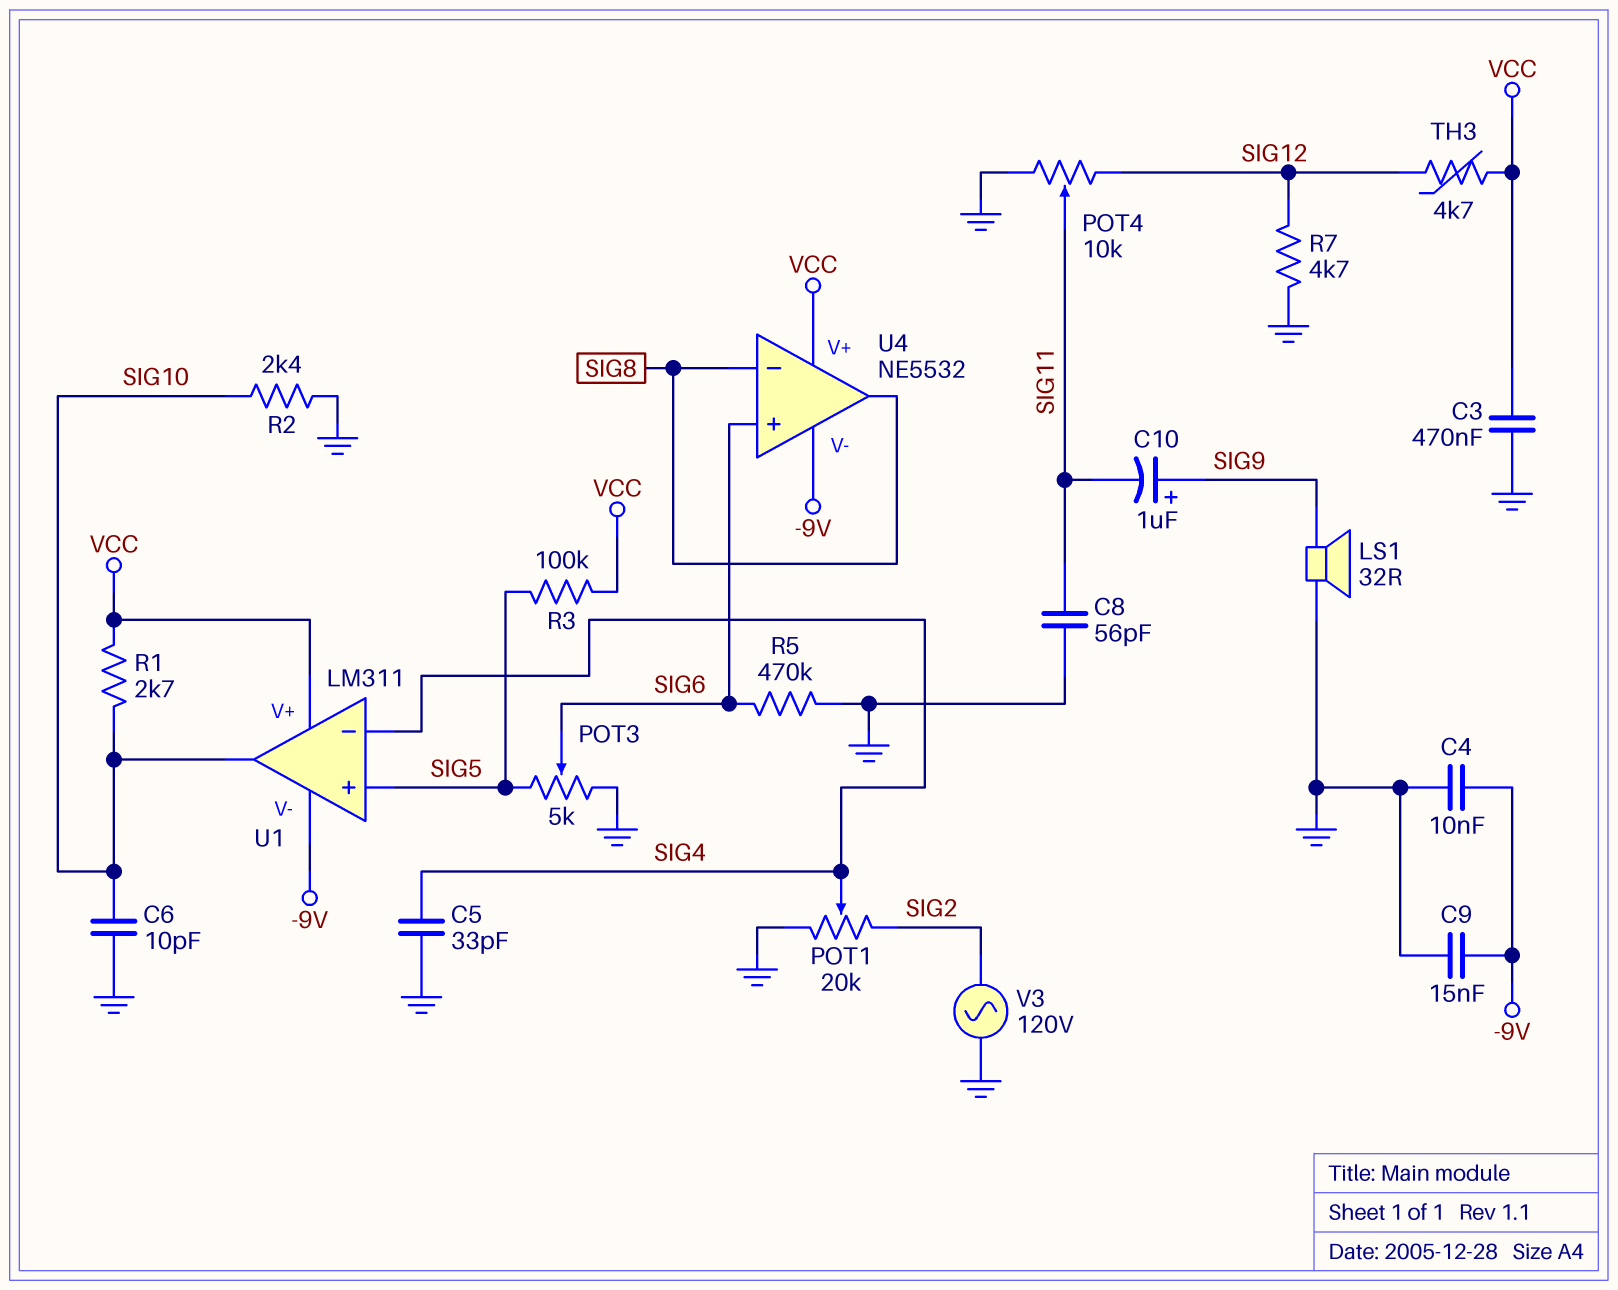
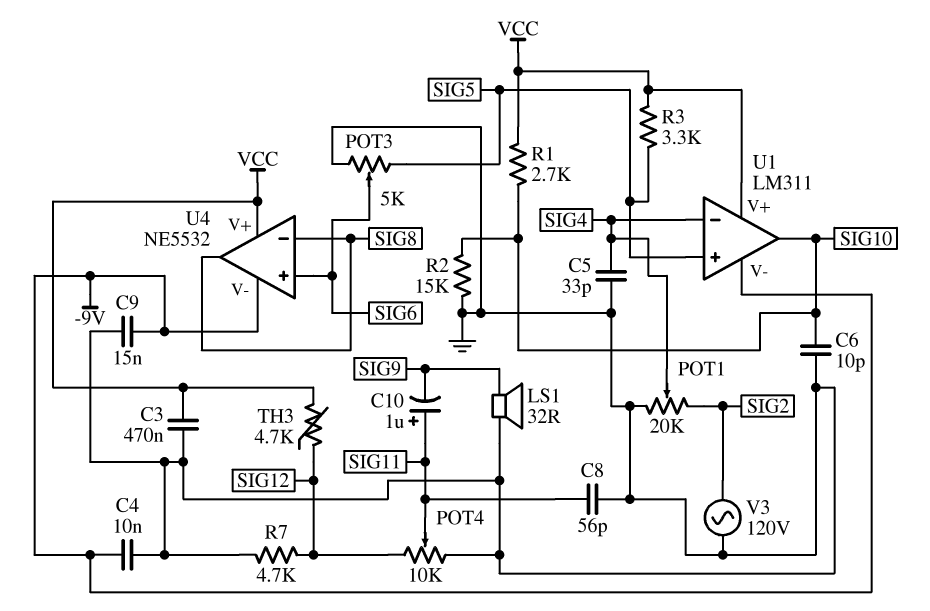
C10: 1uF (plus SIG9, minus SIG11) -> 1uF (plus SIG11, minus SIG9)
R2: 2.4k (GND, SIG10) -> 15k (GND, SIG10)
R3: 100k (SIG5, VCC) -> 3.3k (SIG5, VCC)
R5: 470k (GND, SIG6) -> none

